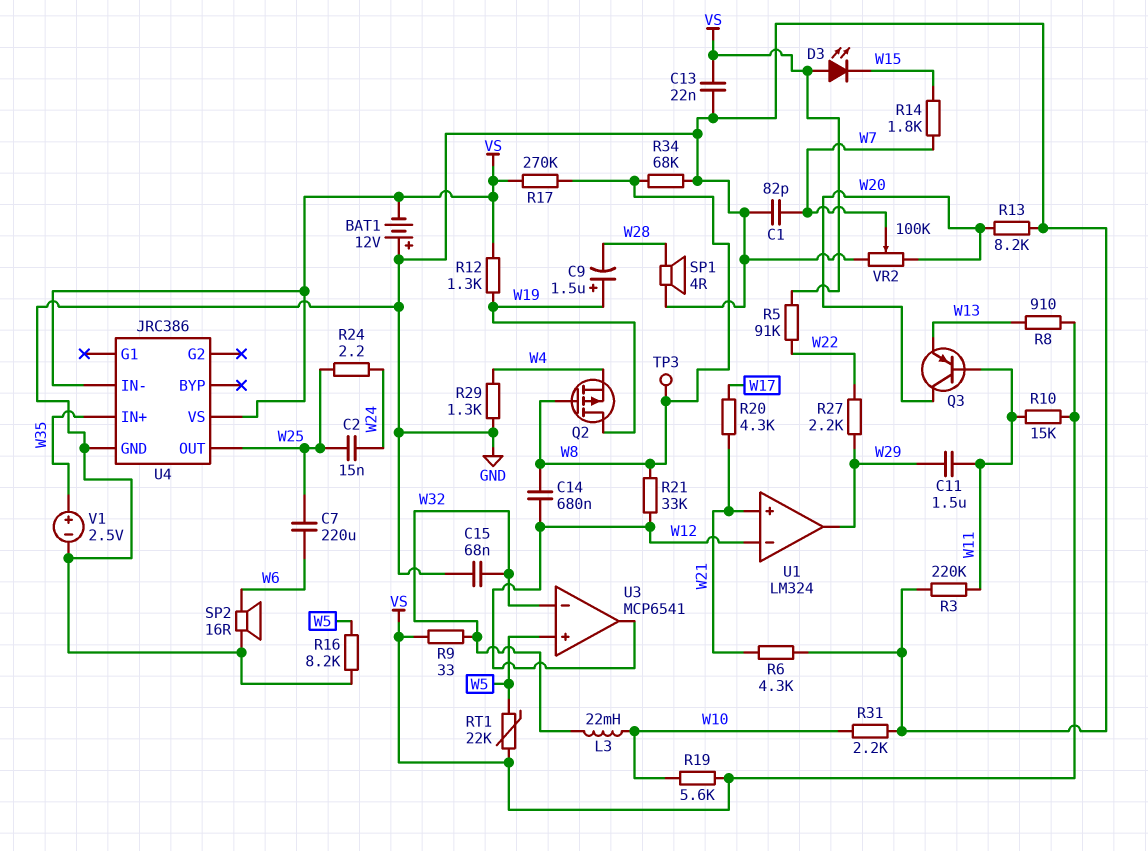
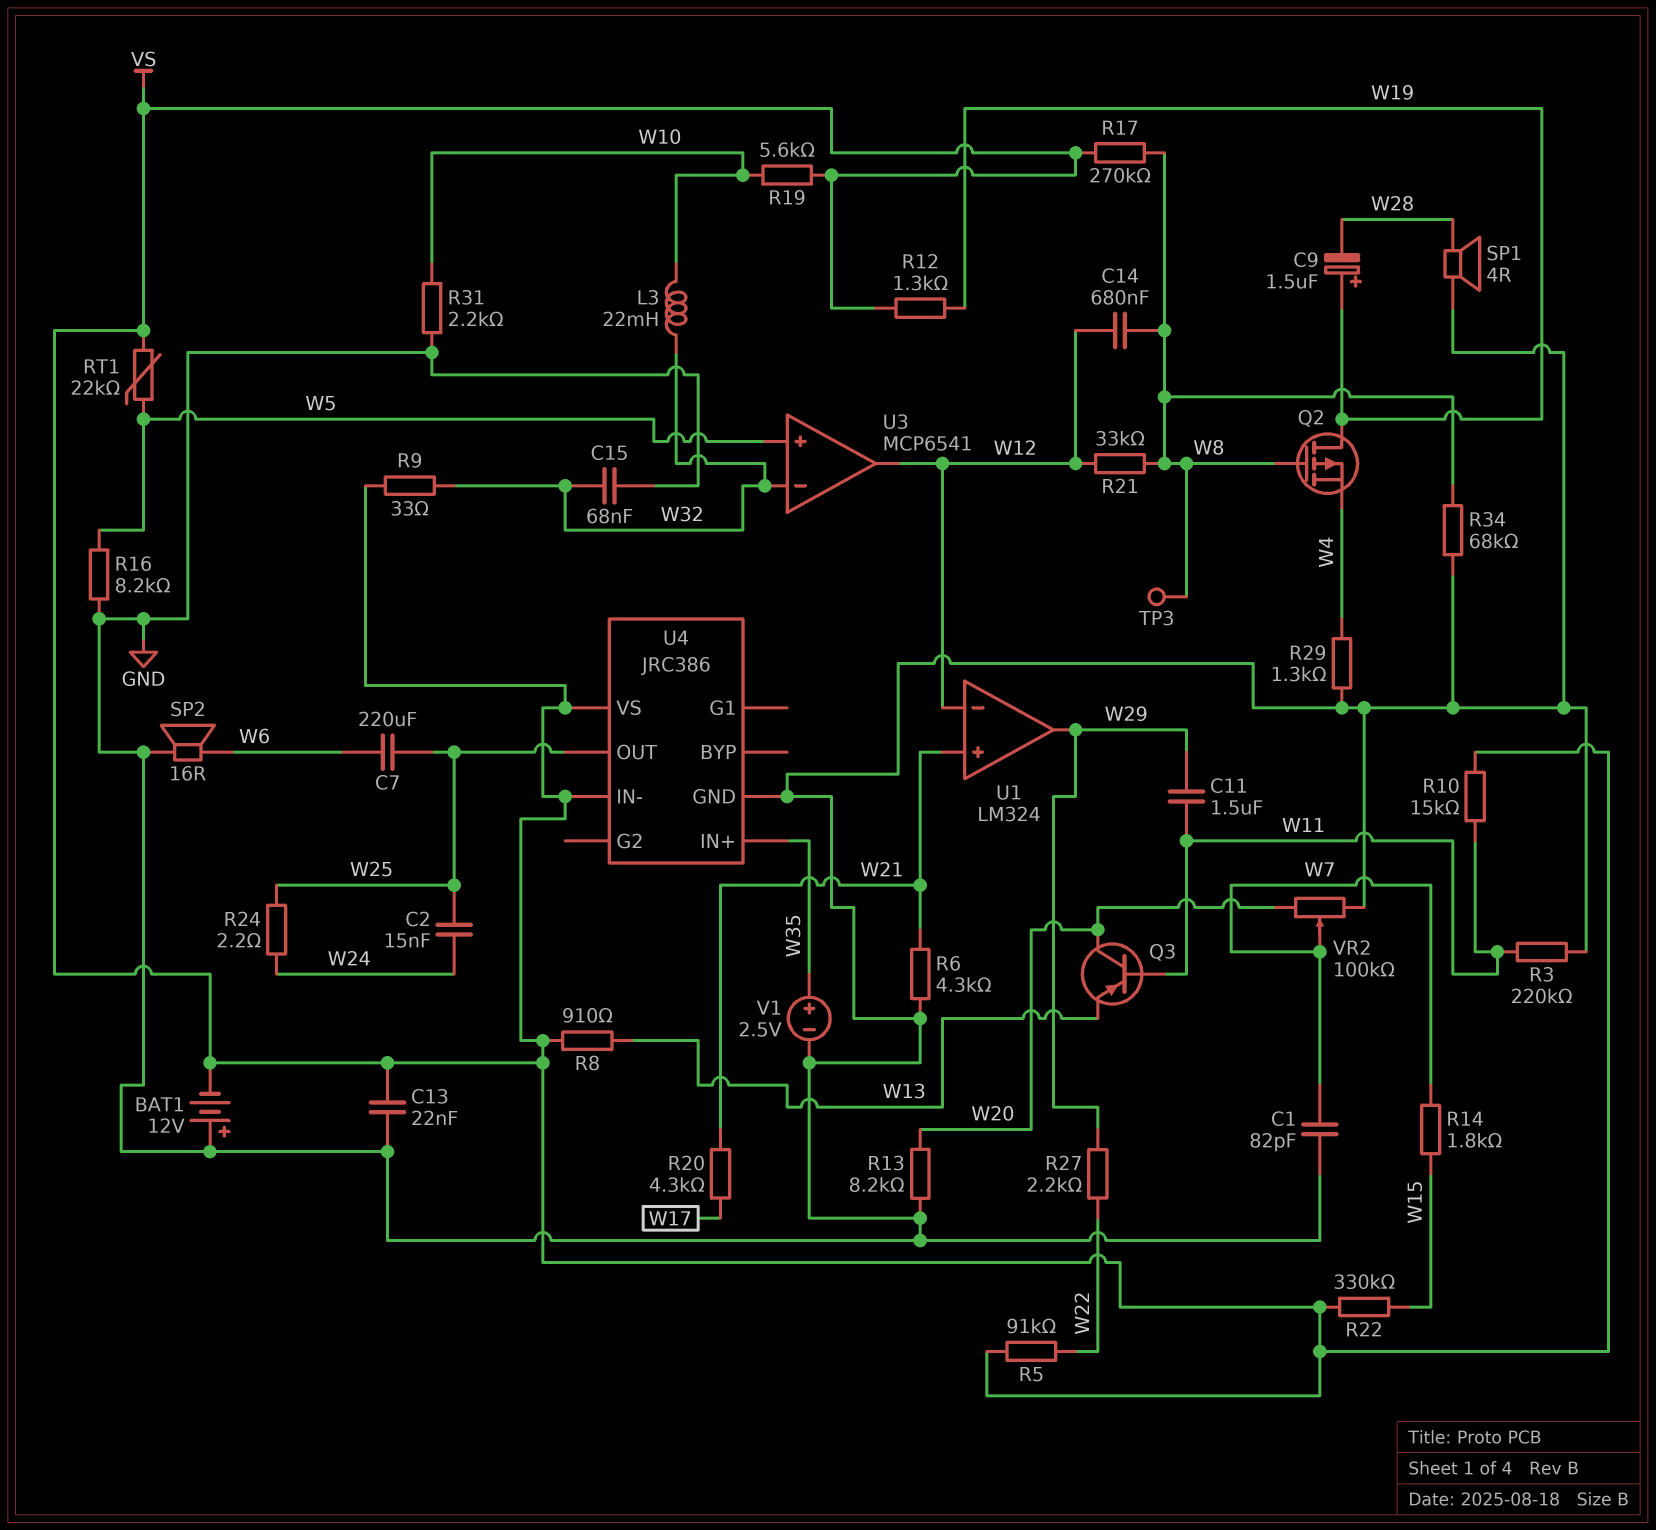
D3: LED (A VS, K W15) -> none
R22: none -> 330k (VS, W15)

